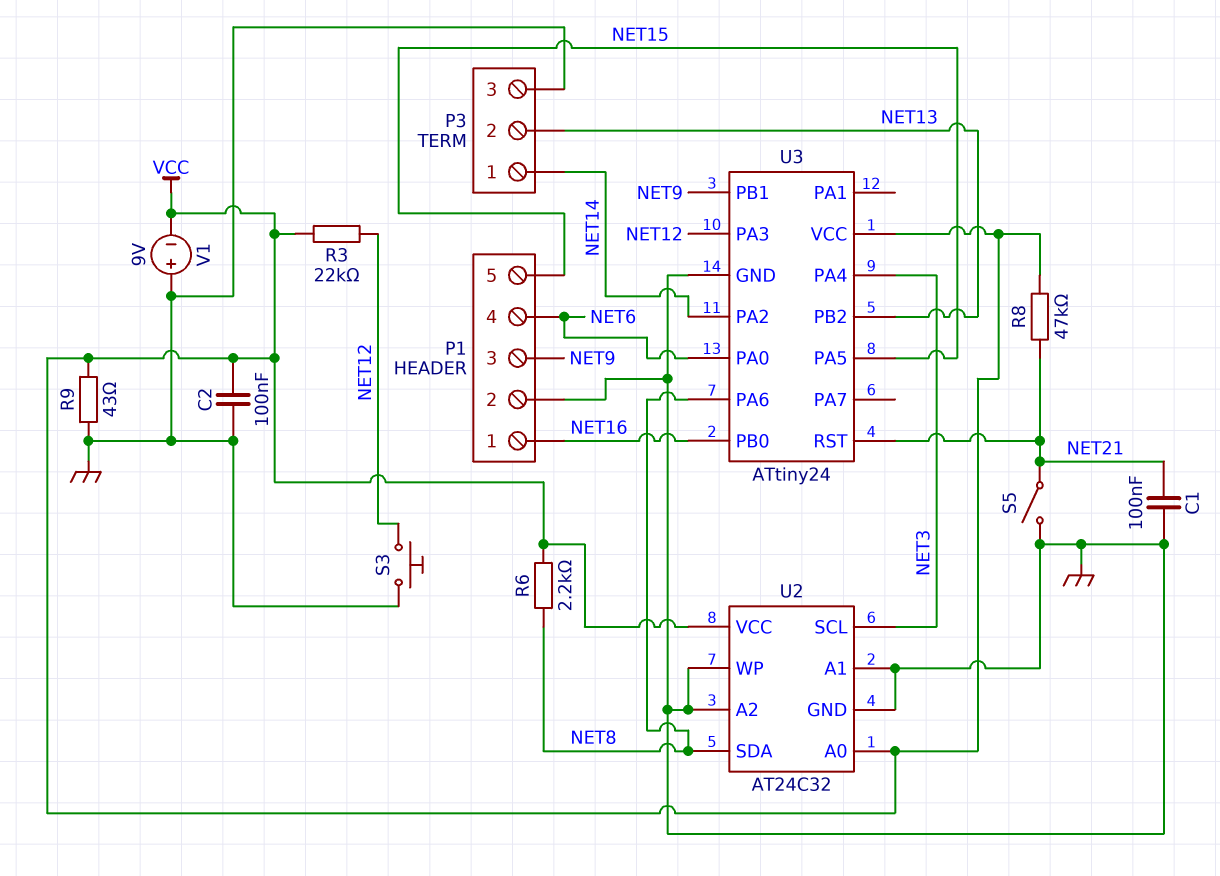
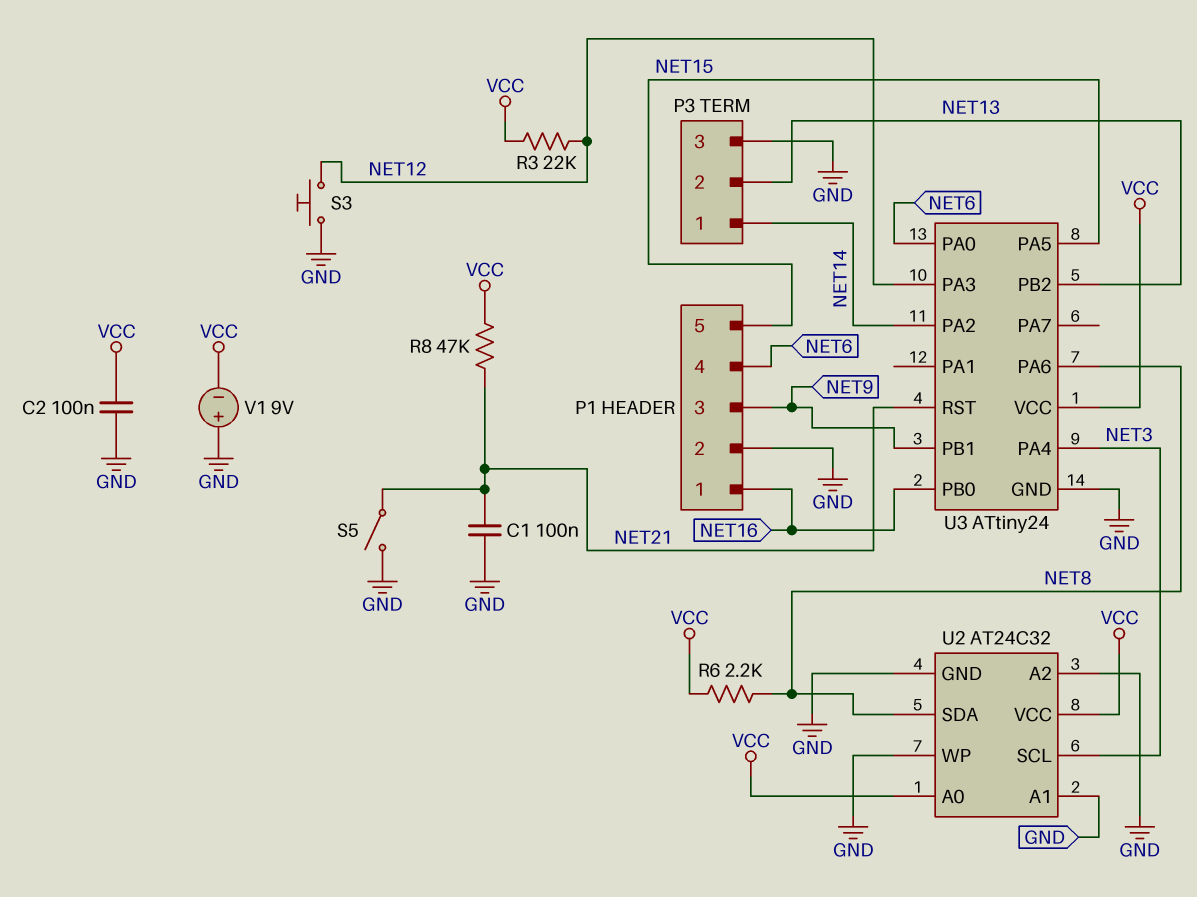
R9: 43 (GND, VCC) -> none

